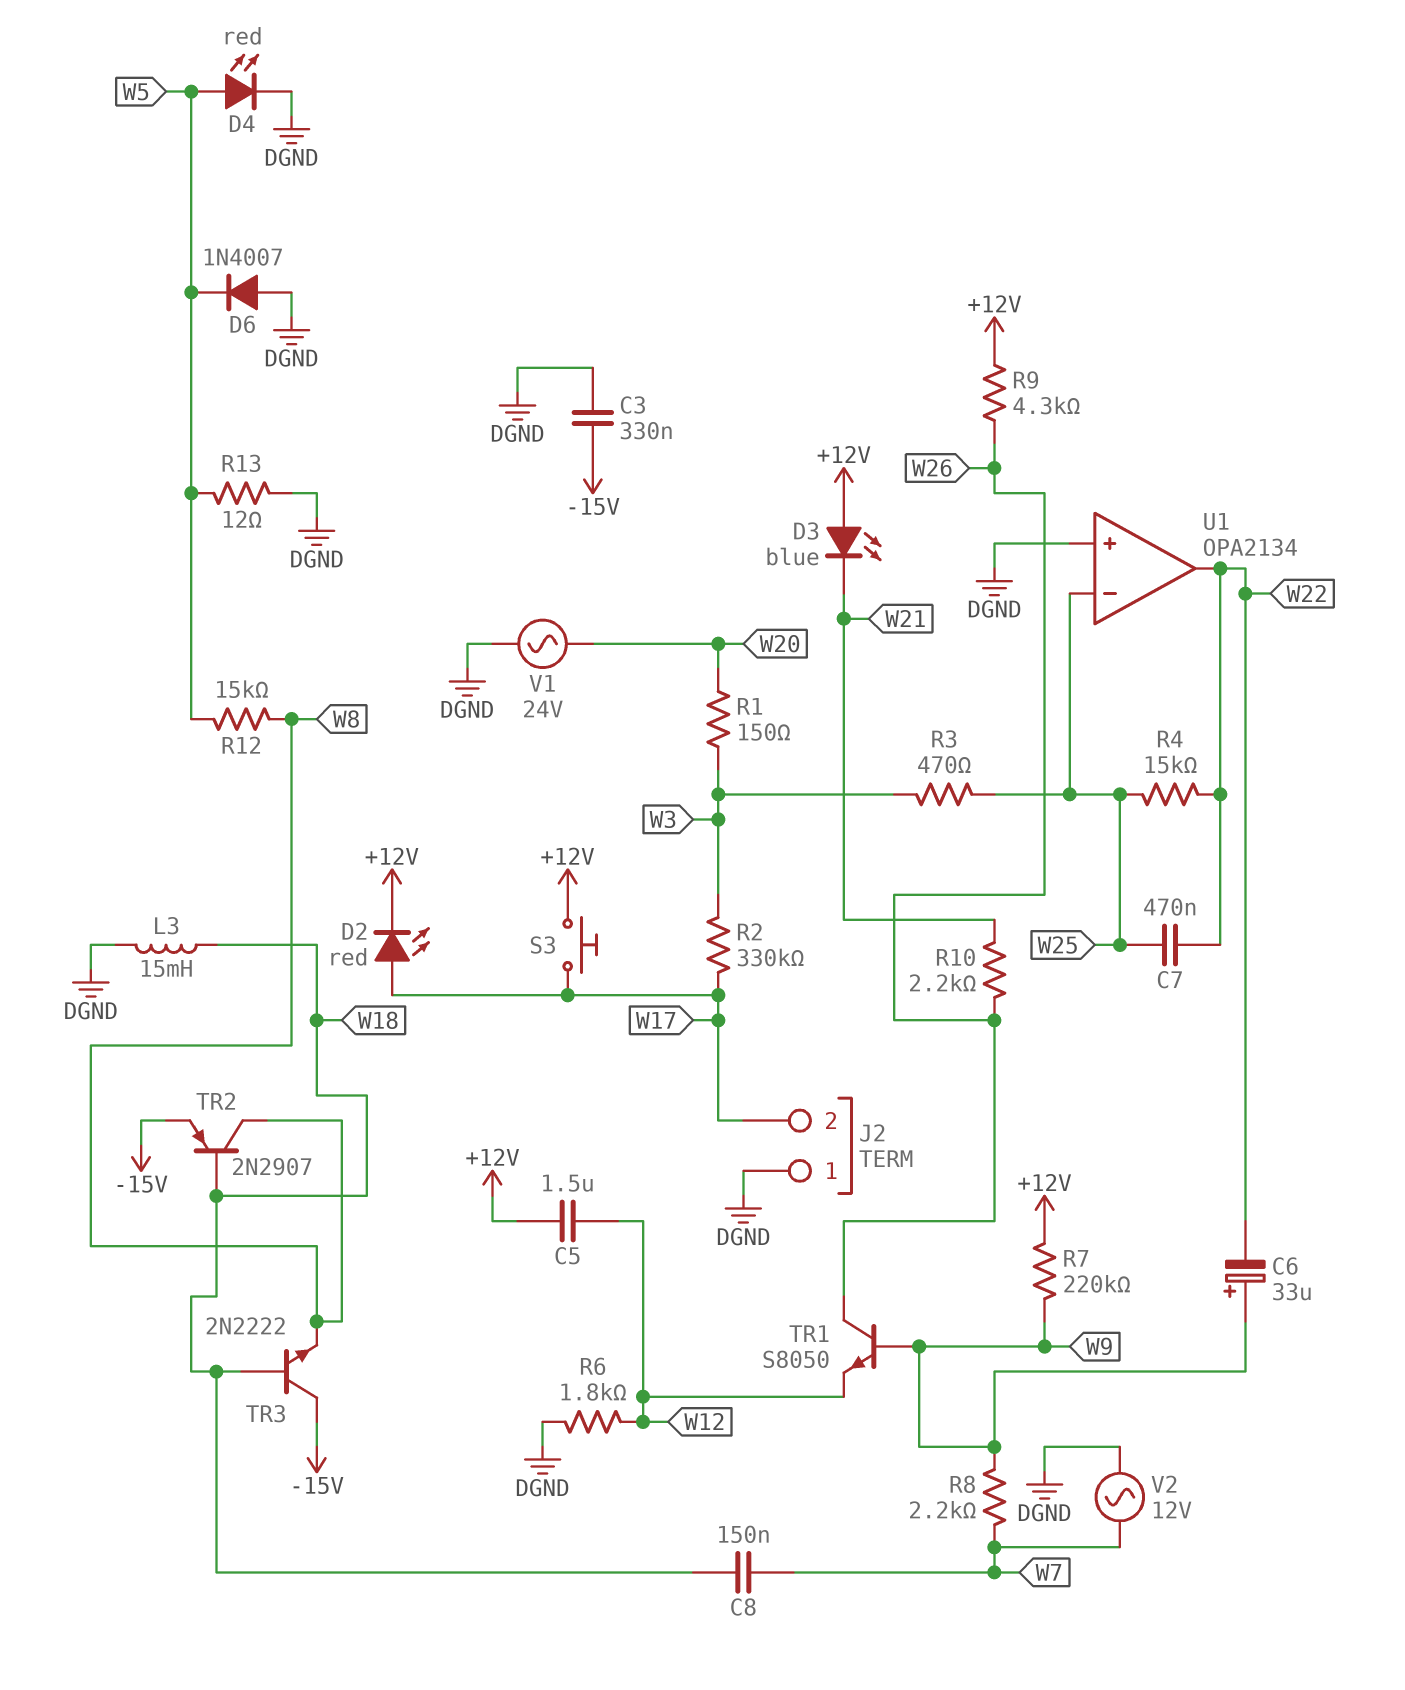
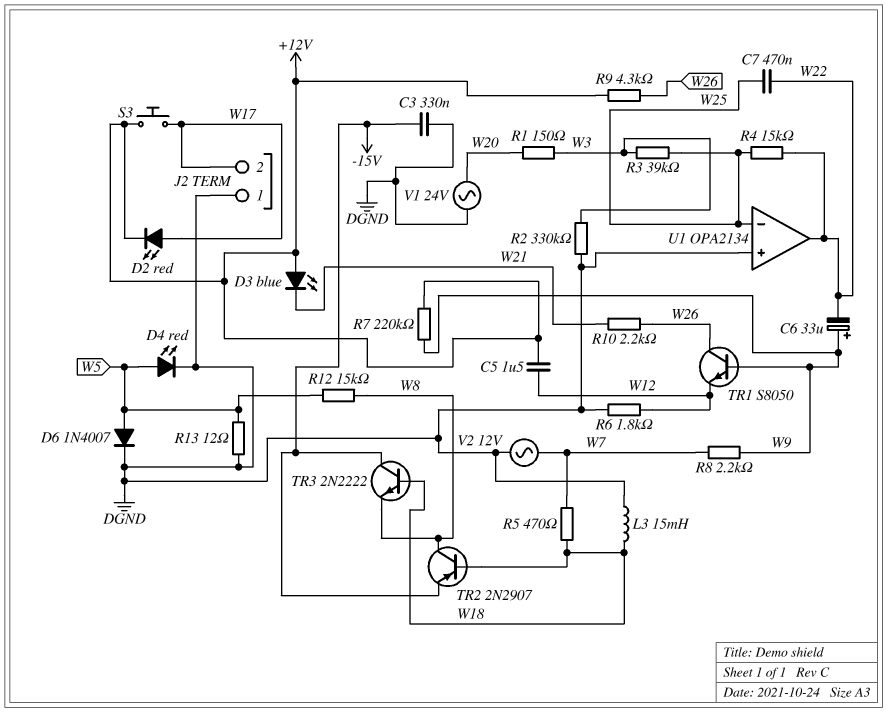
C8: 150nF (W7, W18) -> none
D6: diode 1N4007 (A DGND, K W5) -> diode 1N4007 (A W5, K DGND)
R2: 330k (W3, W17) -> 330k (DGND, W3)
R3: 470 (W3, W25) -> 39k (W3, W25)
R5: none -> 470 (W7, W18)

